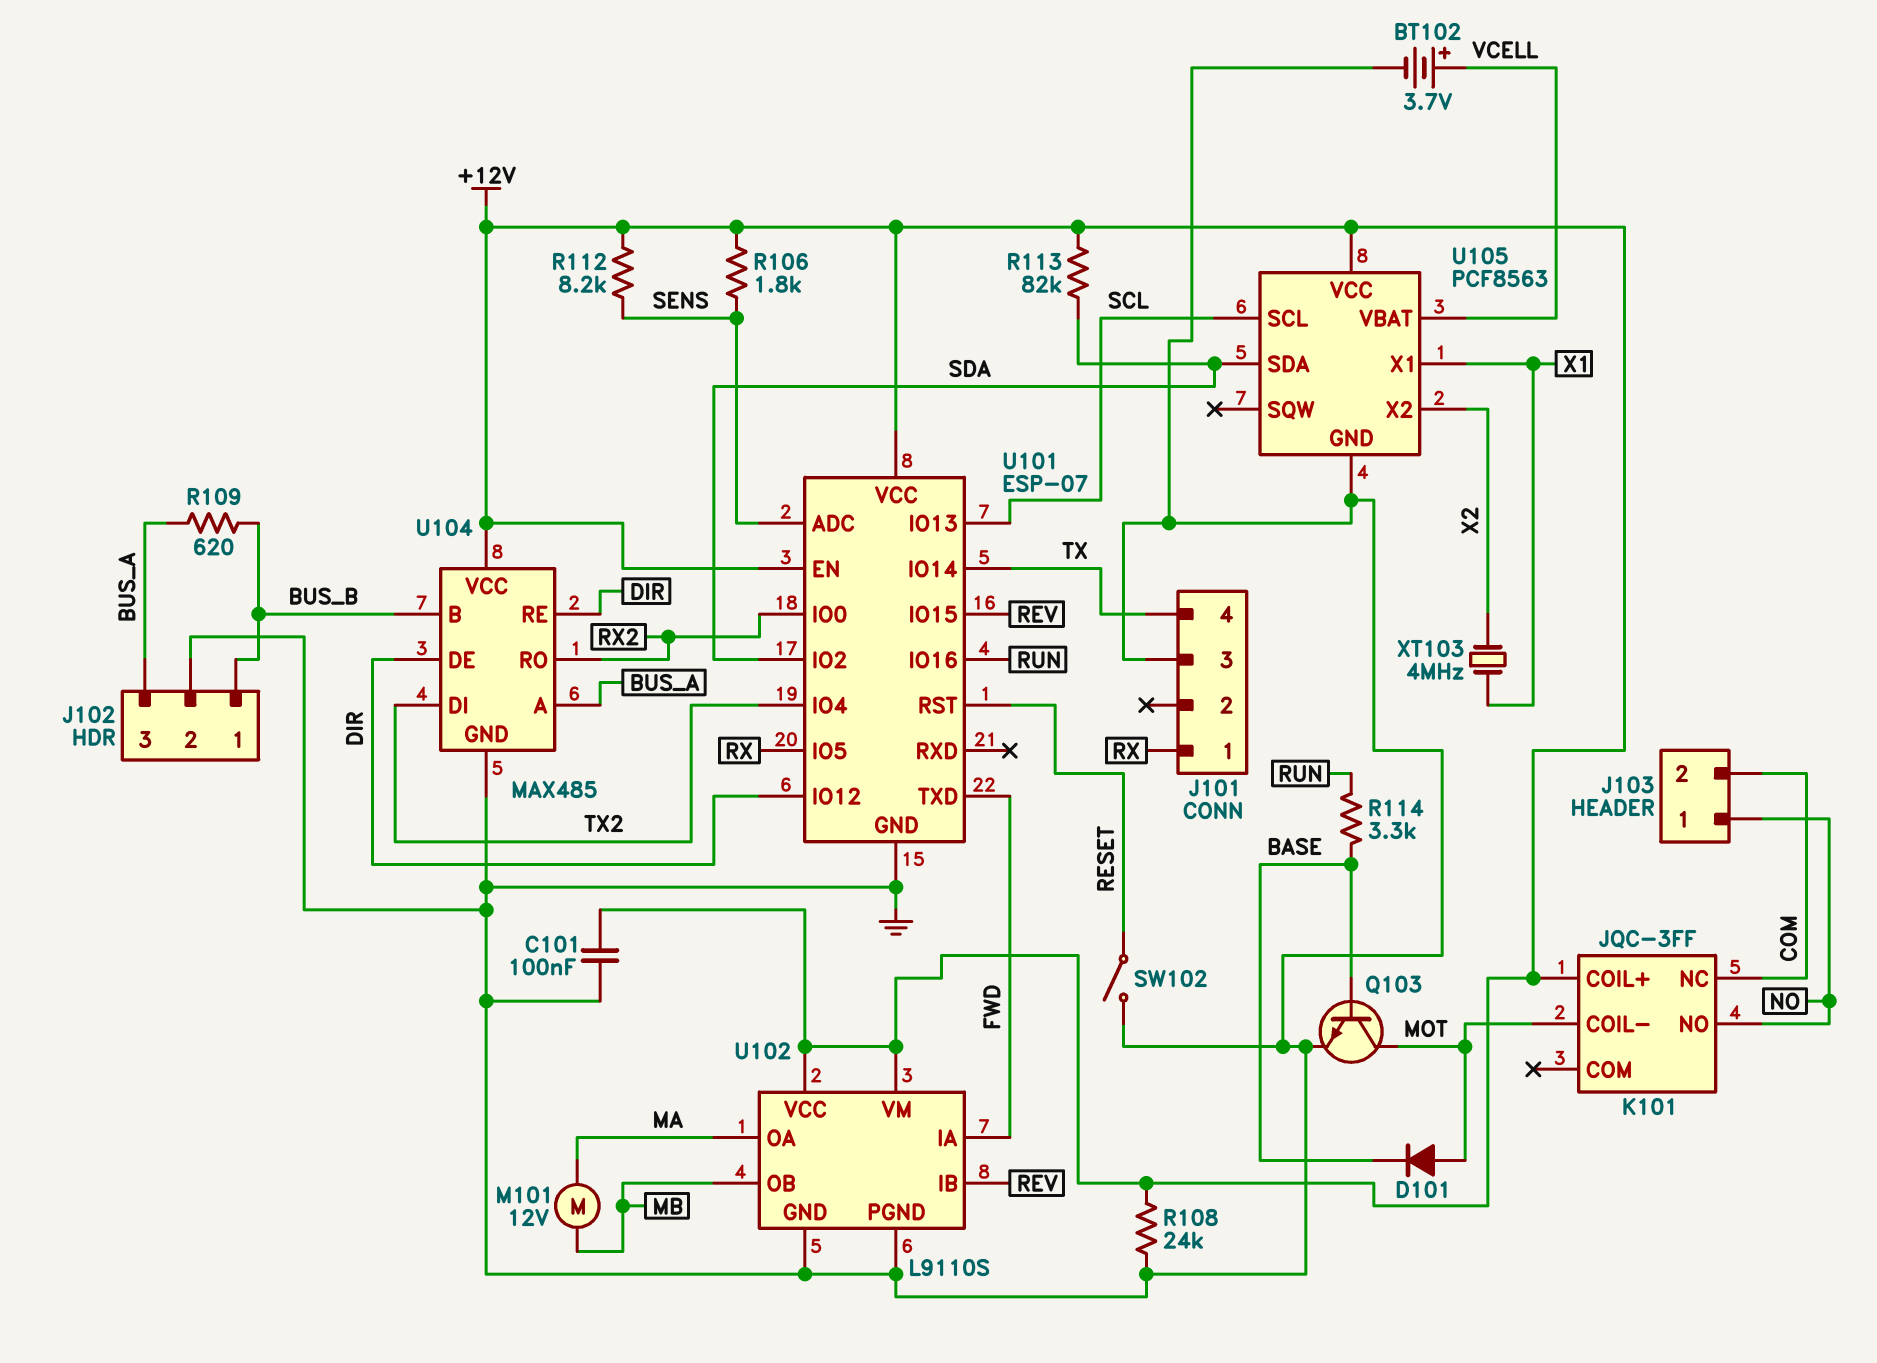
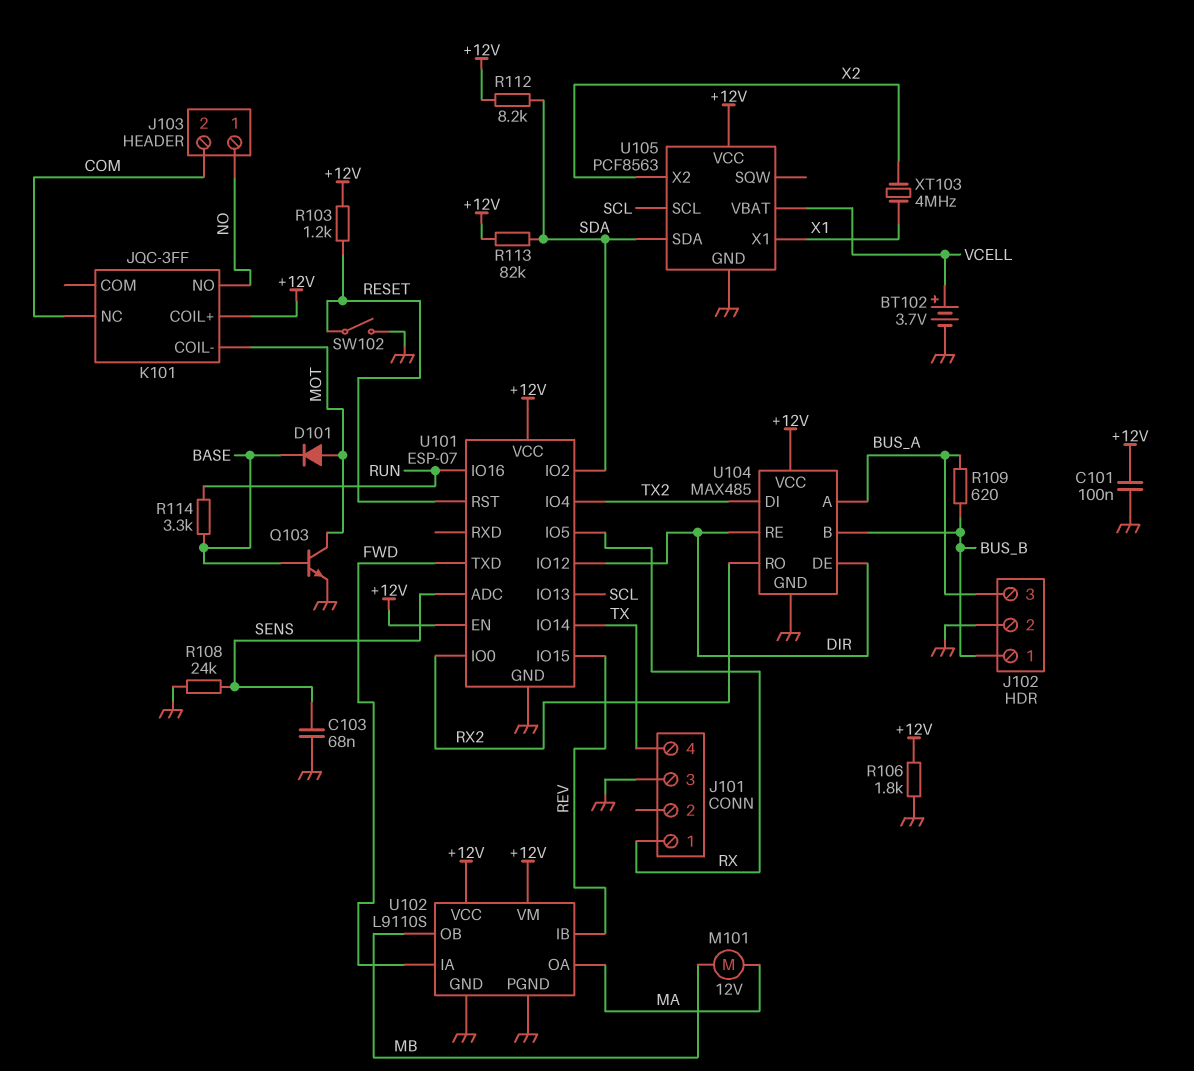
C103: none -> 68nF (GND, SENS)
R103: none -> 1.2k (+12V, RESET)
R106: 1.8k (+12V, SENS) -> 1.8k (+12V, GND)
R108: 24k (+12V, GND) -> 24k (GND, SENS)
R112: 8.2k (+12V, SENS) -> 8.2k (+12V, SDA)

